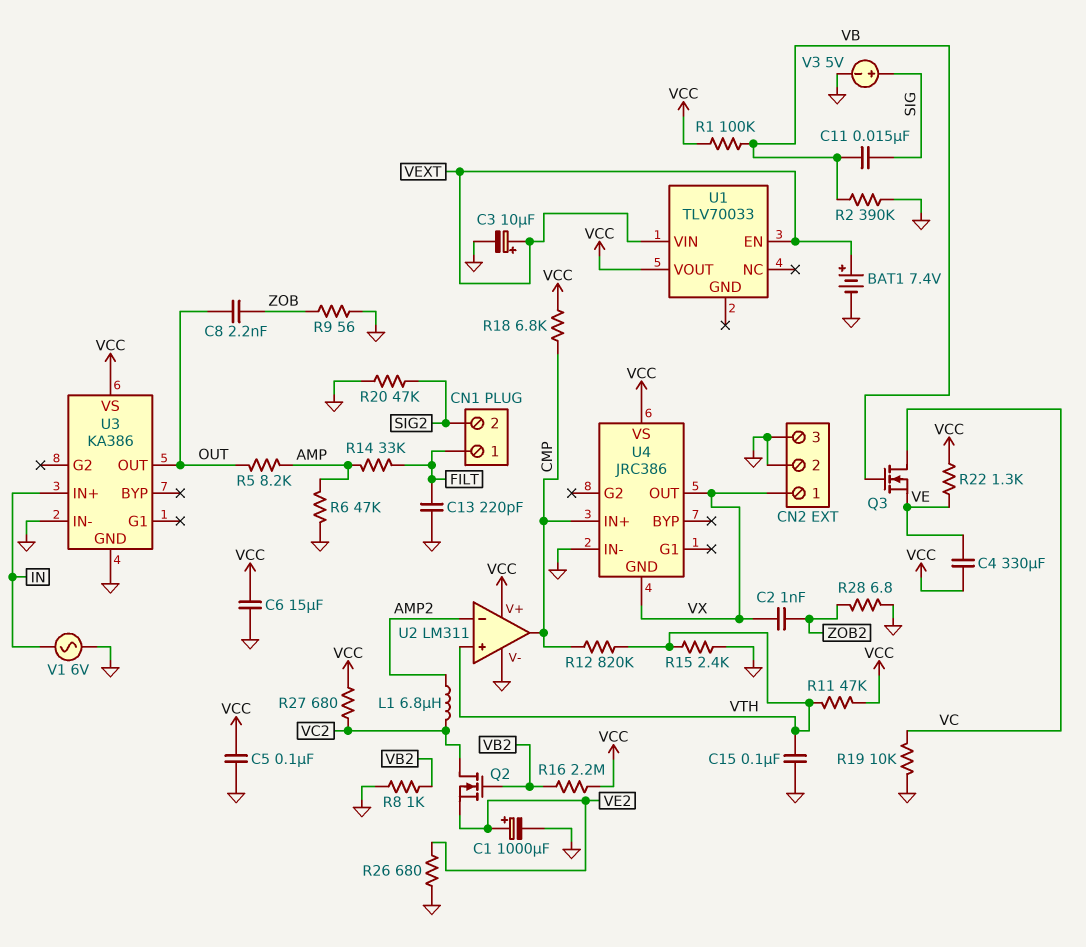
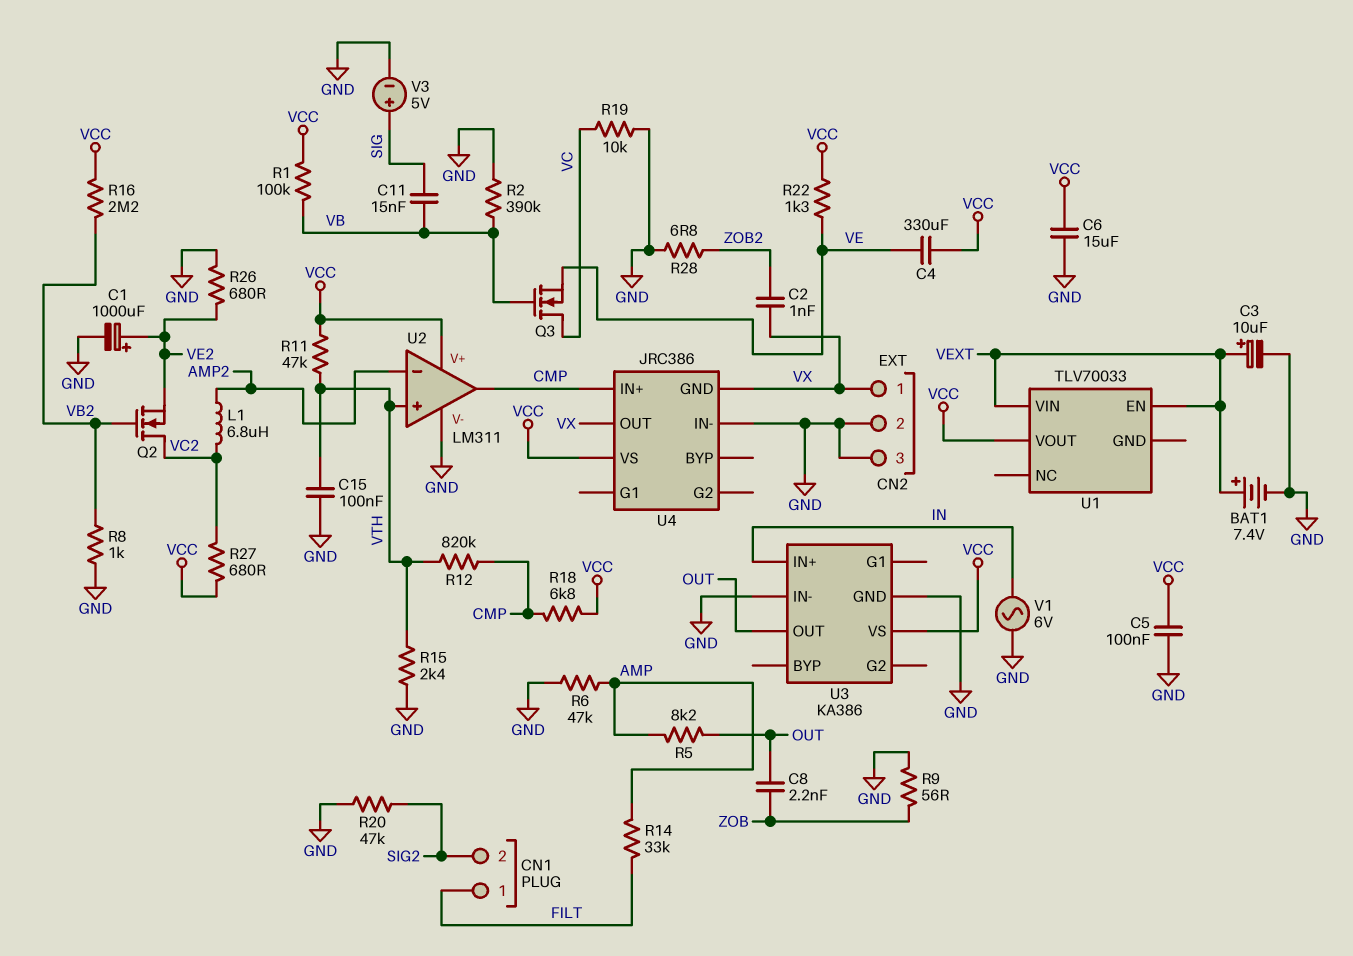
C13: 220pF (FILT, GND) -> none

